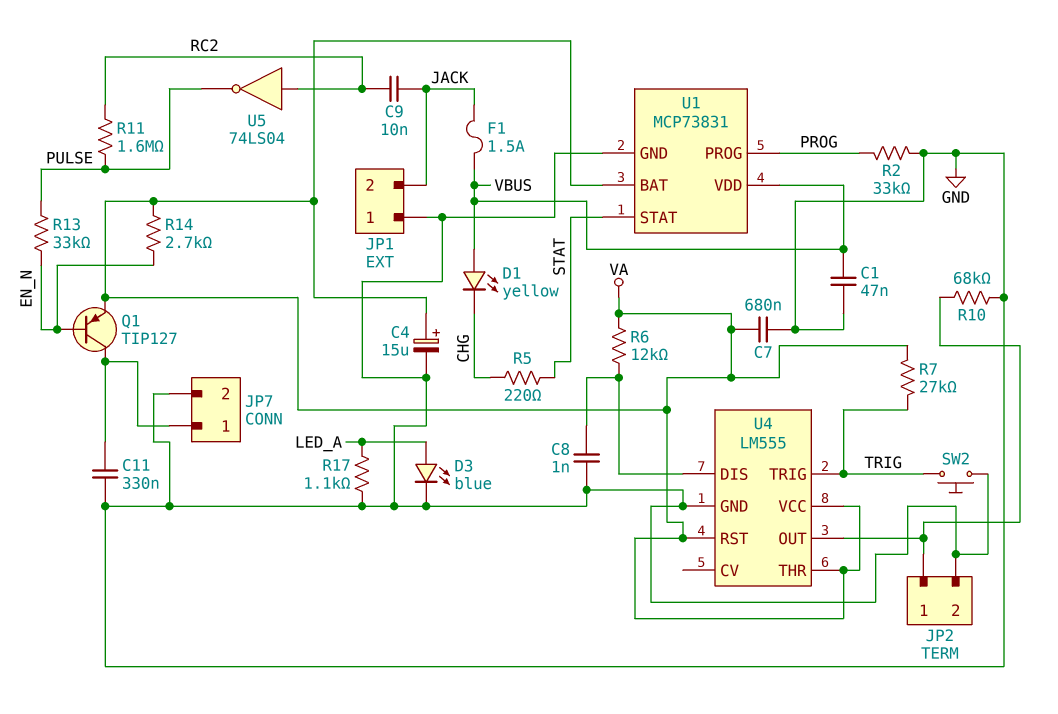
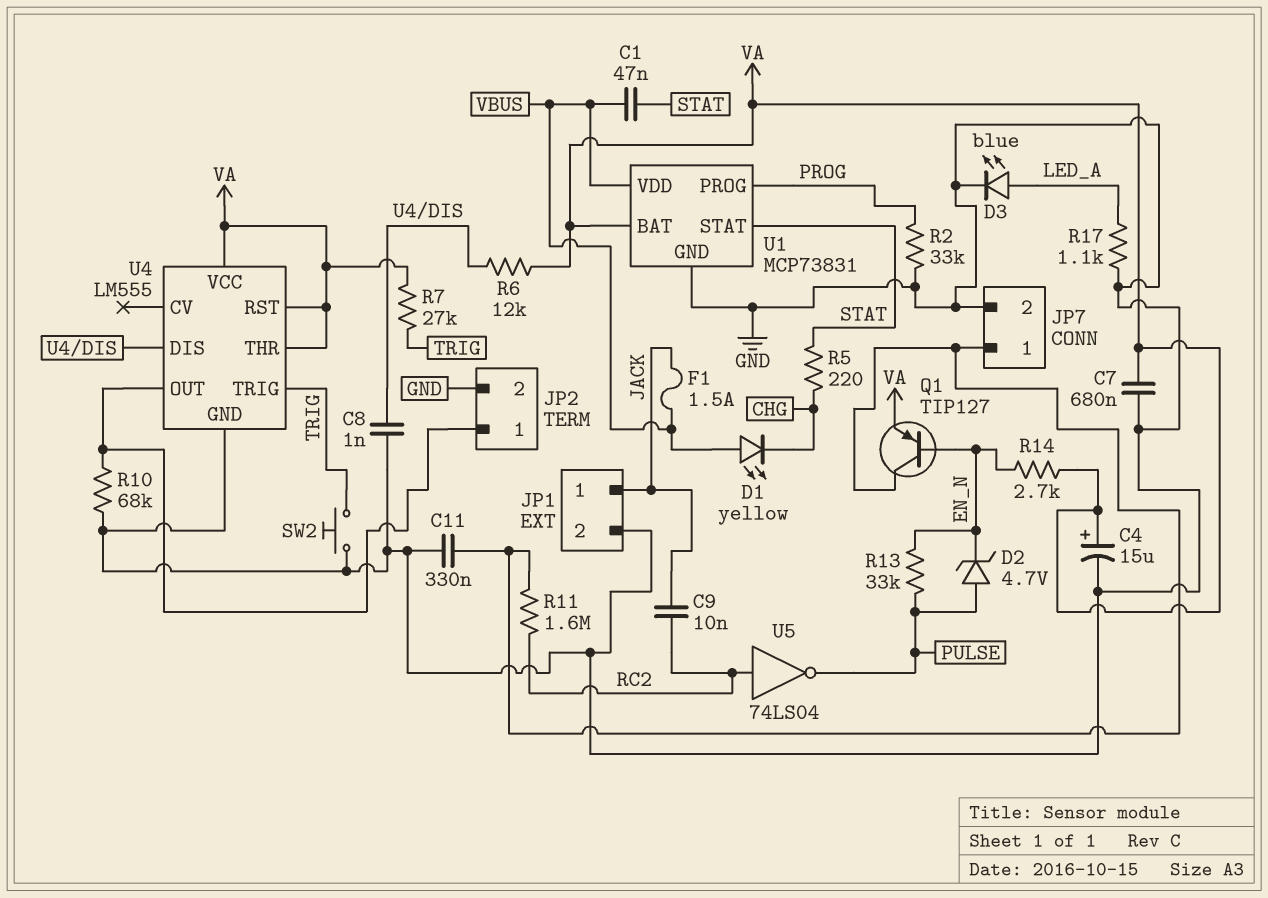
C1: 47nF (GND, VBUS) -> 47nF (STAT, VBUS)
D2: none -> zener 4.7V (A PULSE, K EN_N)
JP1 pin 1: GND -> JACK
JP1 pin 2: JACK -> GND
R11: 1.6M (PULSE, RC2) -> 1.6M (JP7/1, RC2)

